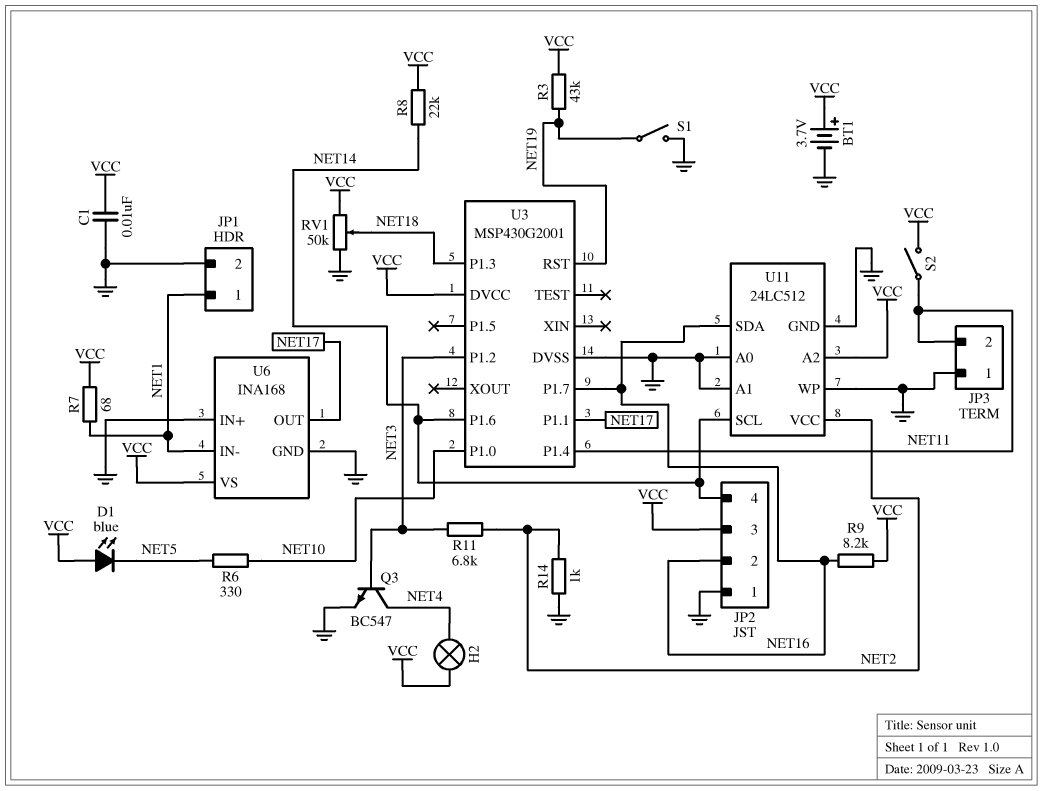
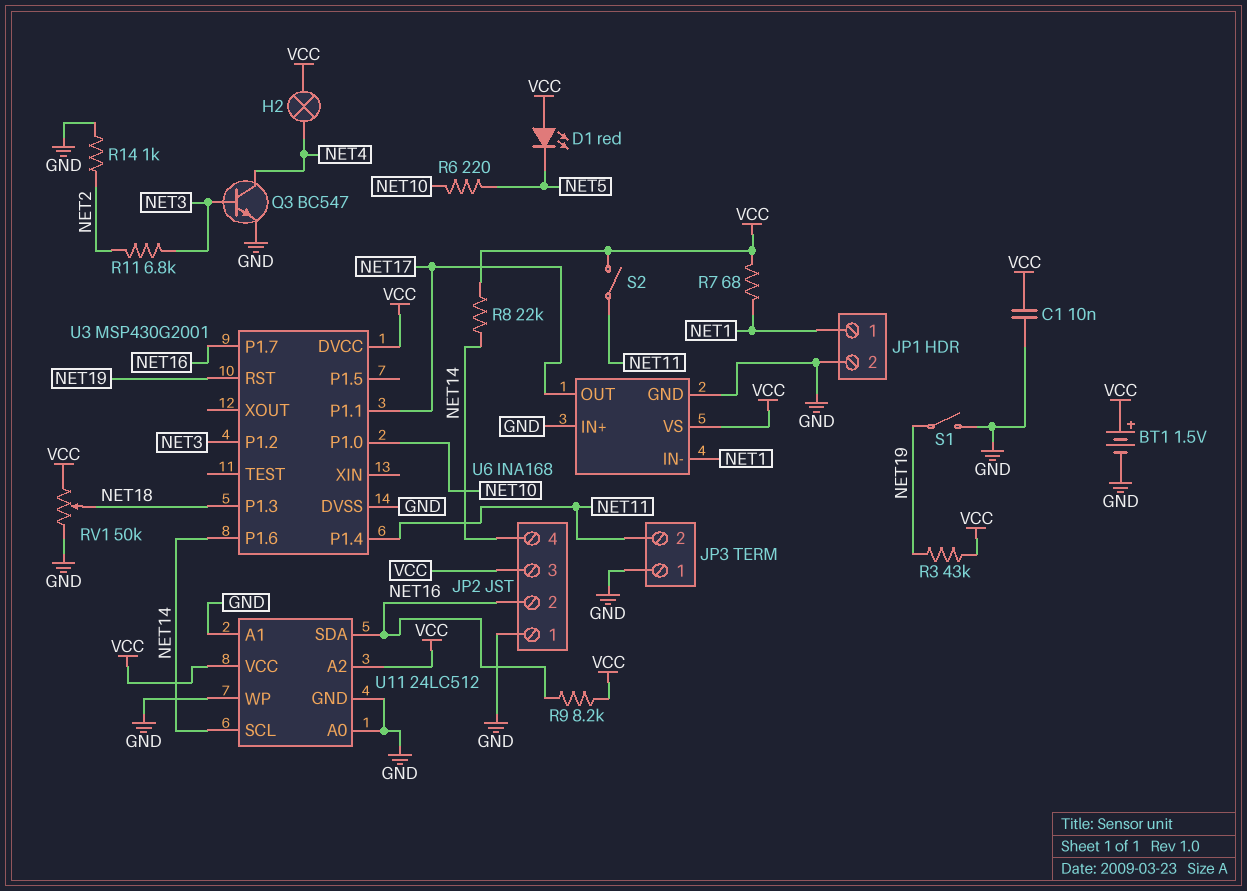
BT1: 3.7V (plus VCC, minus GND) -> 1.5V (plus VCC, minus GND)
D1: LED blue (A VCC, K NET5) -> LED red (A VCC, K NET5)
R6: 330 (NET5, NET10) -> 220 (NET5, NET10)
U11 pin VCC: NET2 -> VCC

